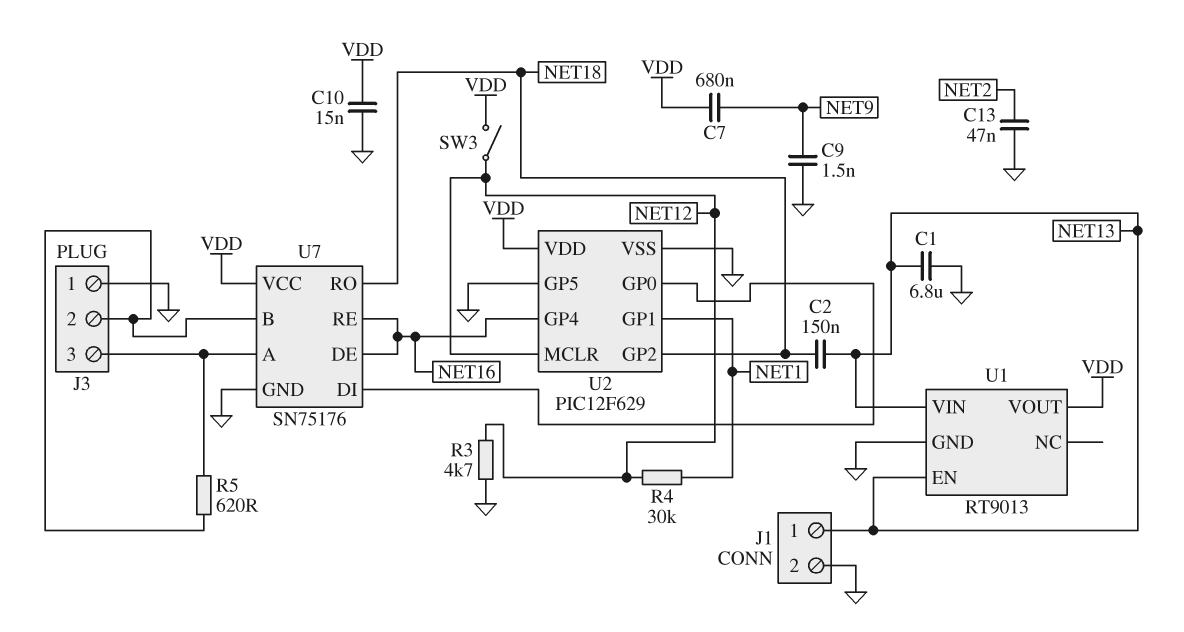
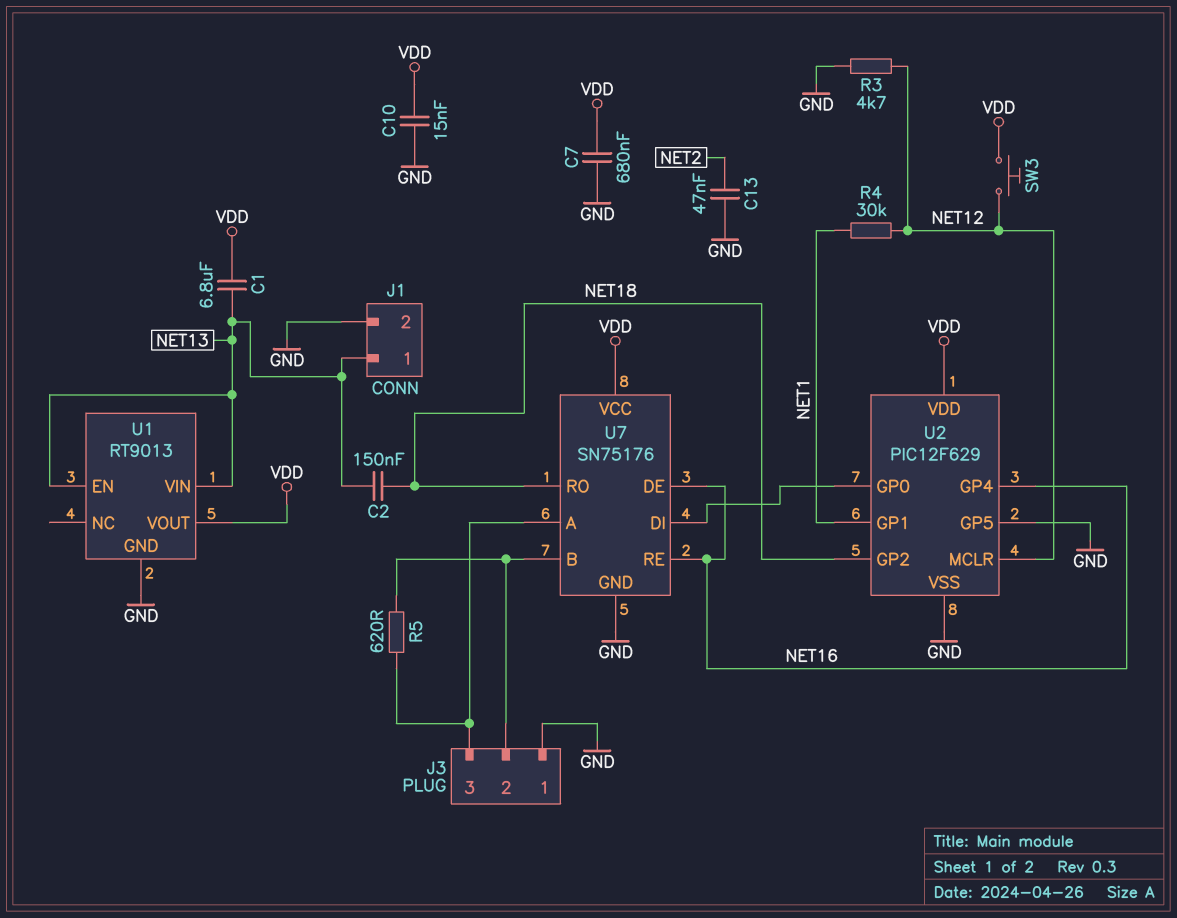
C1: 6.8uF (GND, NET13) -> 6.8uF (NET13, VDD)
C7: 680nF (NET9, VDD) -> 680nF (GND, VDD)
C9: 1.5nF (GND, NET9) -> none
SW3: switch (NET12, VDD) -> button (NET12, VDD)

